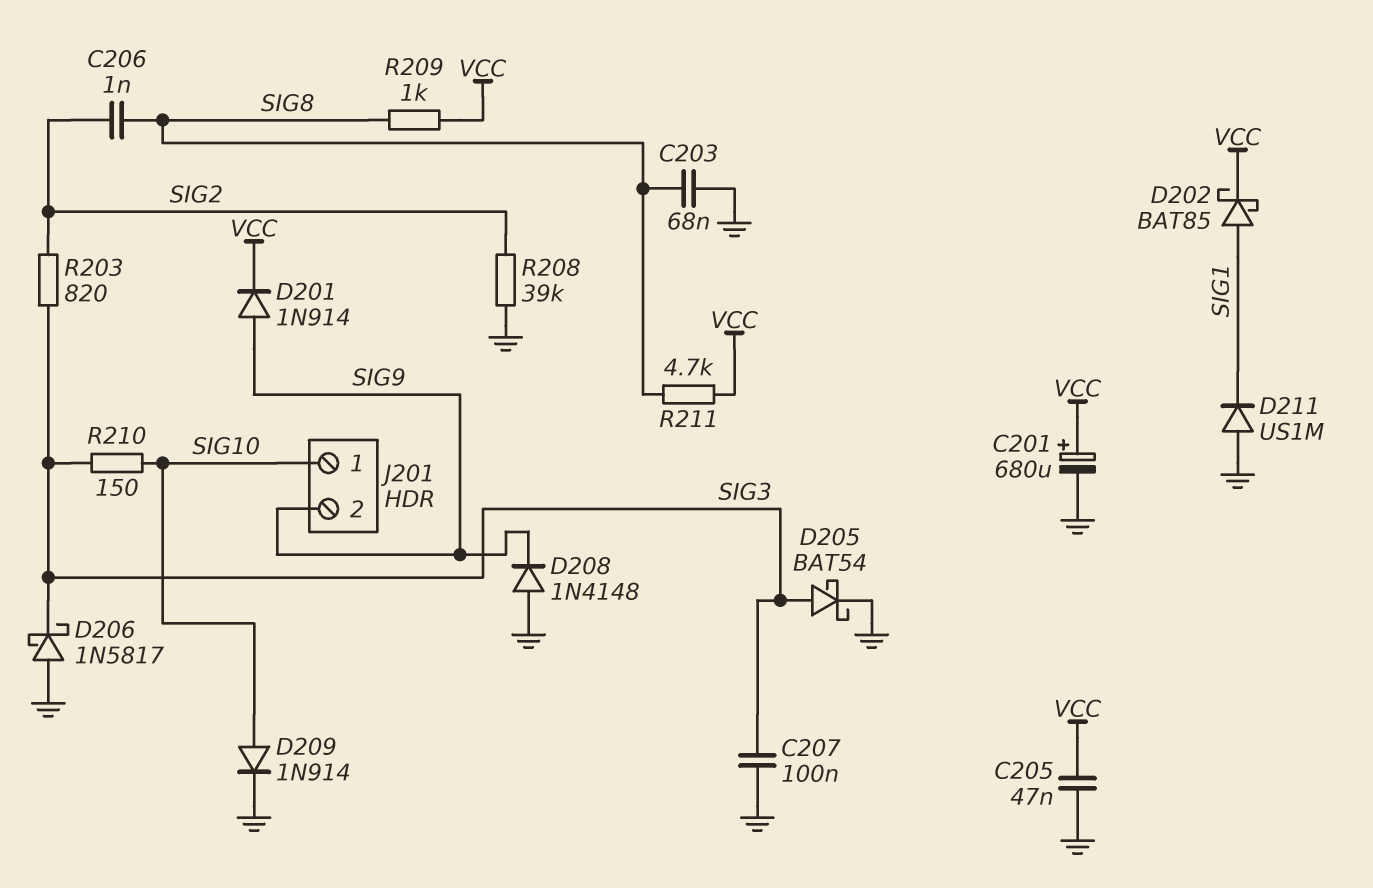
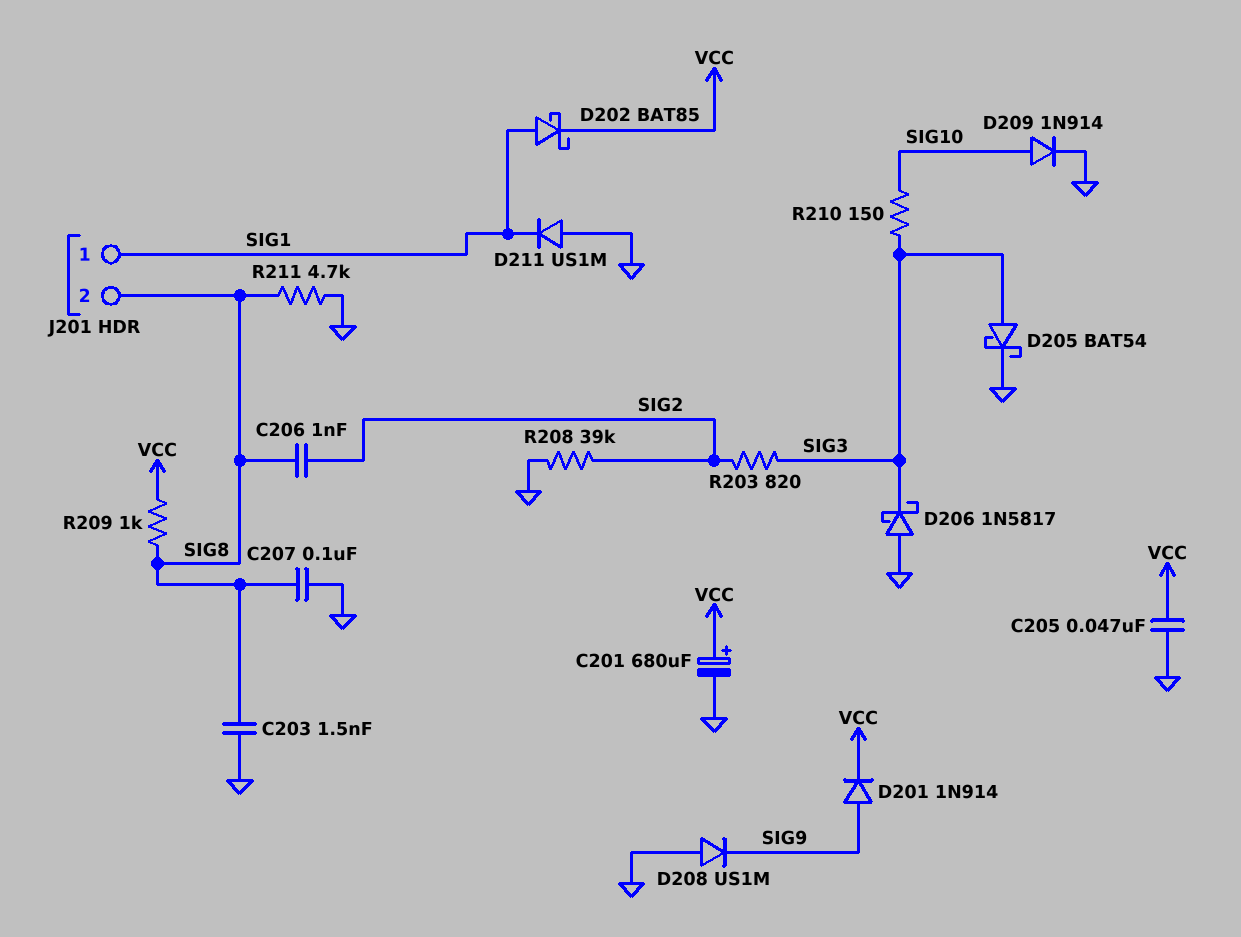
C203: 68nF (GND, SIG8) -> 1.5nF (GND, SIG8)
C207: 100nF (GND, SIG3) -> 100nF (GND, SIG8)
D208: diode 1N4148 (A GND, K SIG9) -> diode US1M (A GND, K SIG9)
J201 pin 1: SIG10 -> SIG1
J201 pin 2: SIG9 -> SIG8
R211: 4.7k (SIG8, VCC) -> 4.7k (GND, SIG8)

